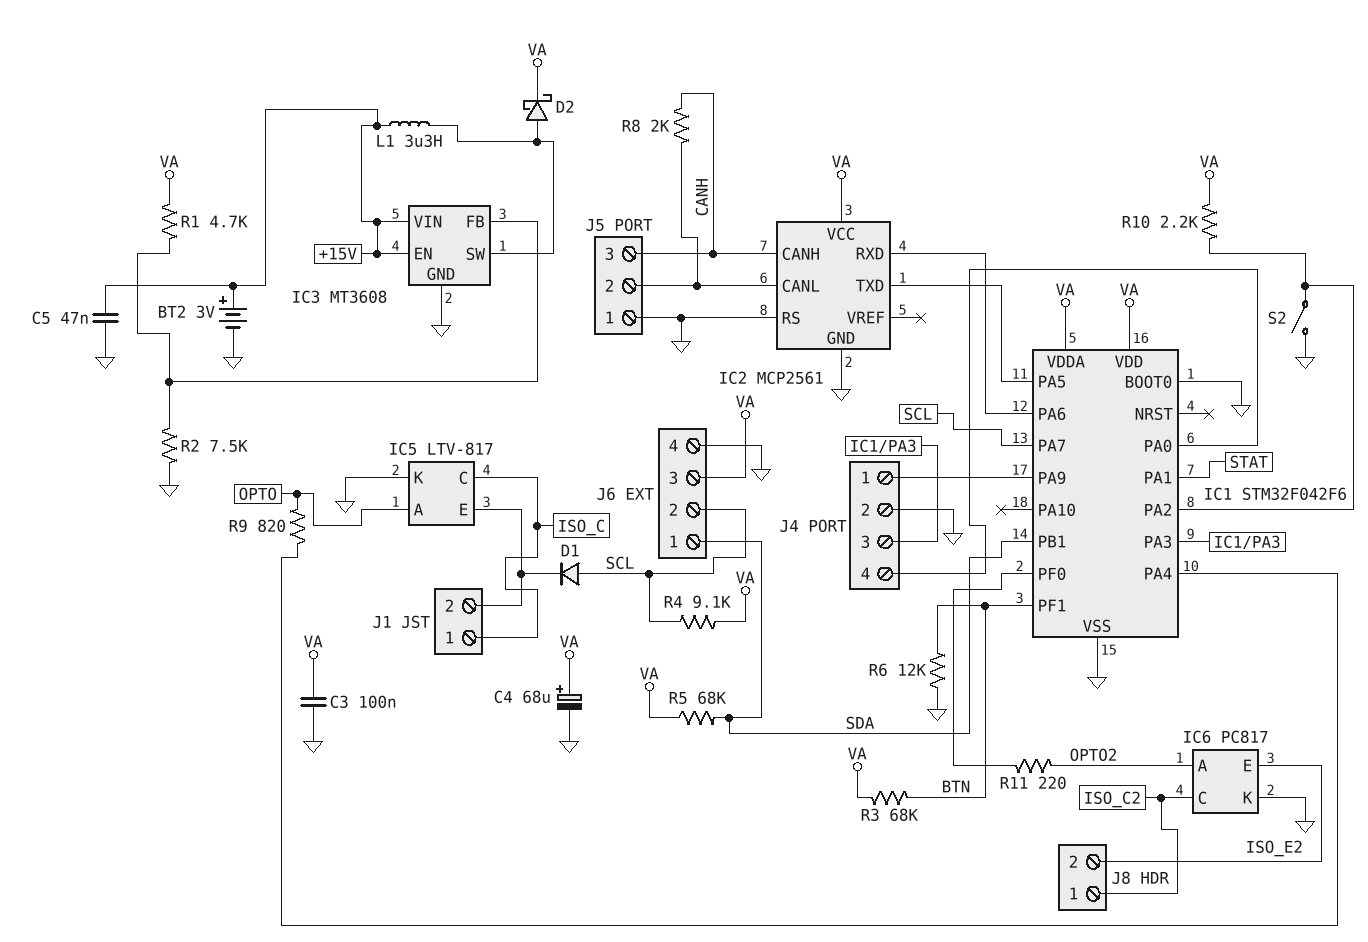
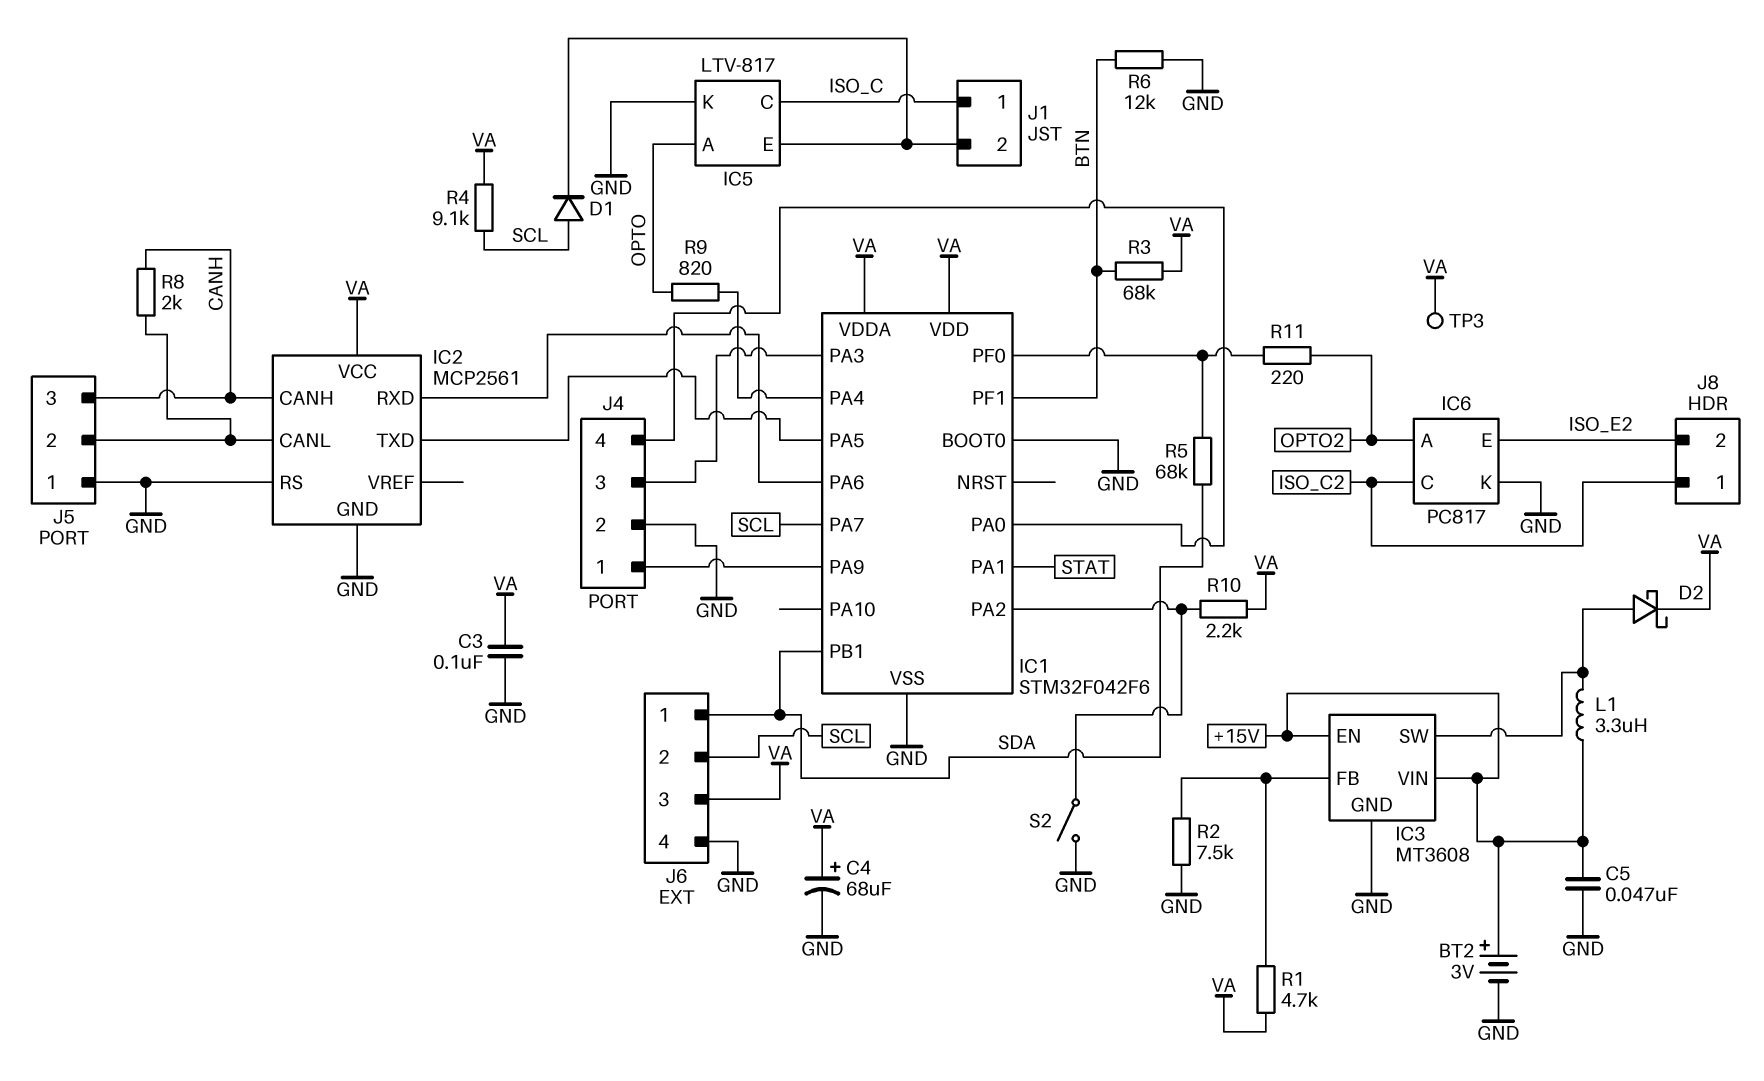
R5: 68k (SDA, VA) -> 68k (IC1/PF0, SDA)
TP3: none -> test point (VA)

